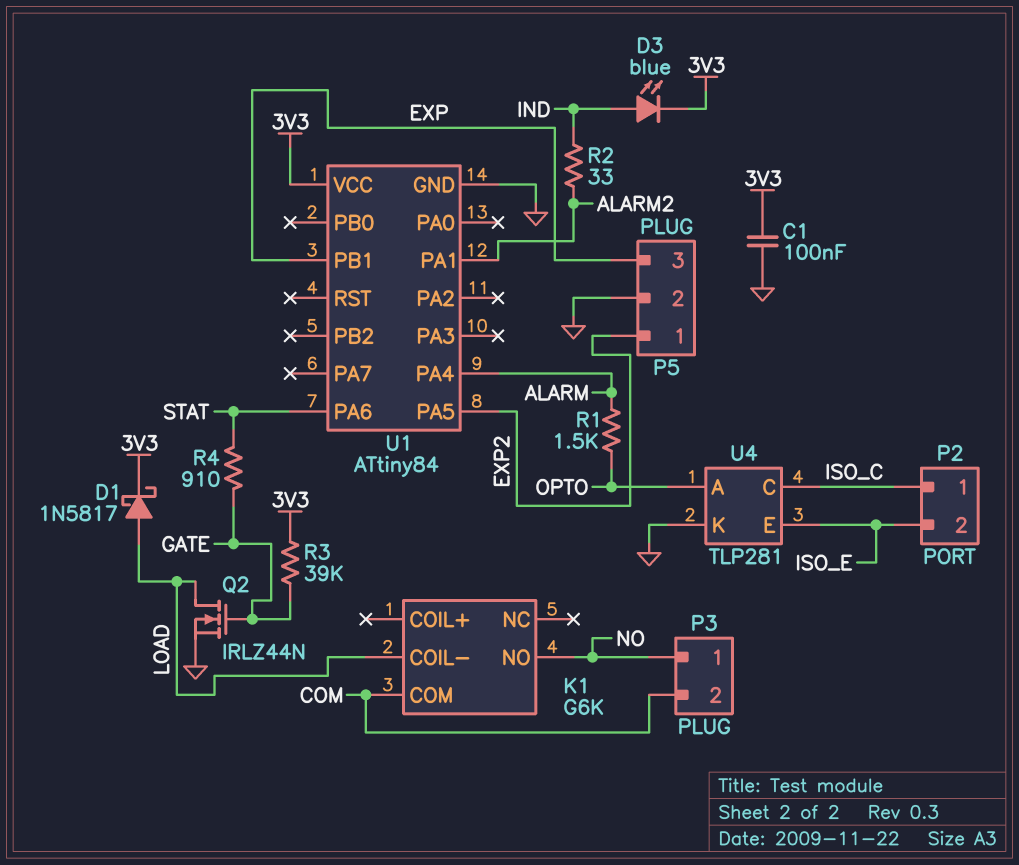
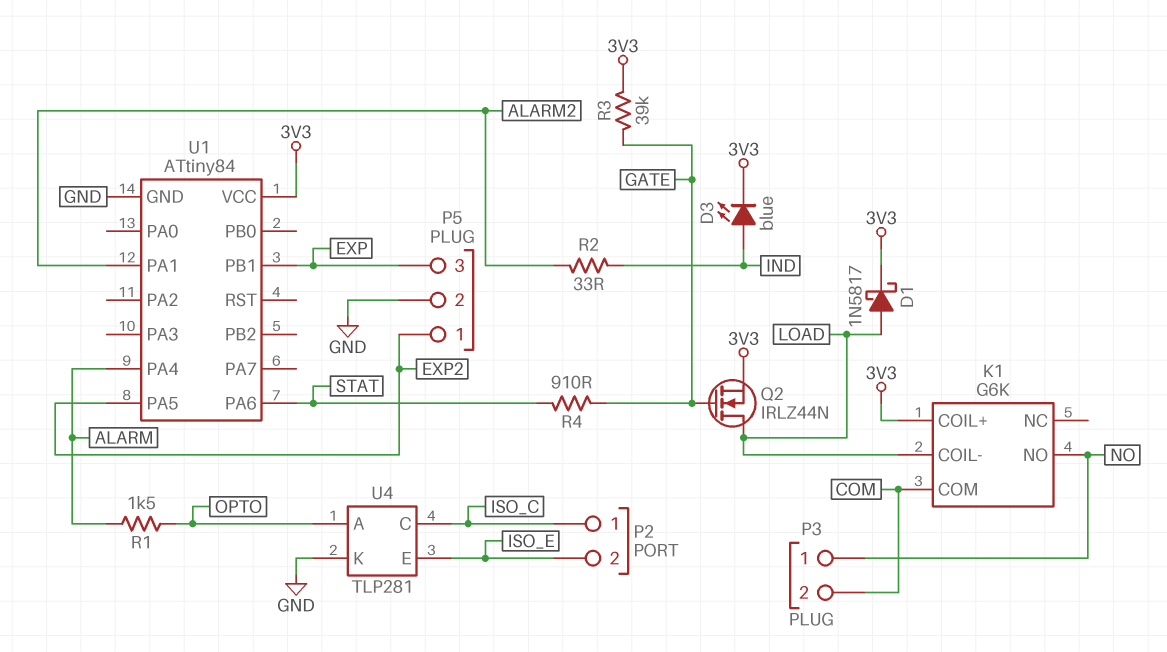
C1: 100nF (3V3, GND) -> none
K1 pin COIL+: none -> 3V3
Q2: NMOS IRLZ44N (G GATE, D LOAD, S GND) -> NMOS IRLZ44N (G GATE, D LOAD, S 3V3)

